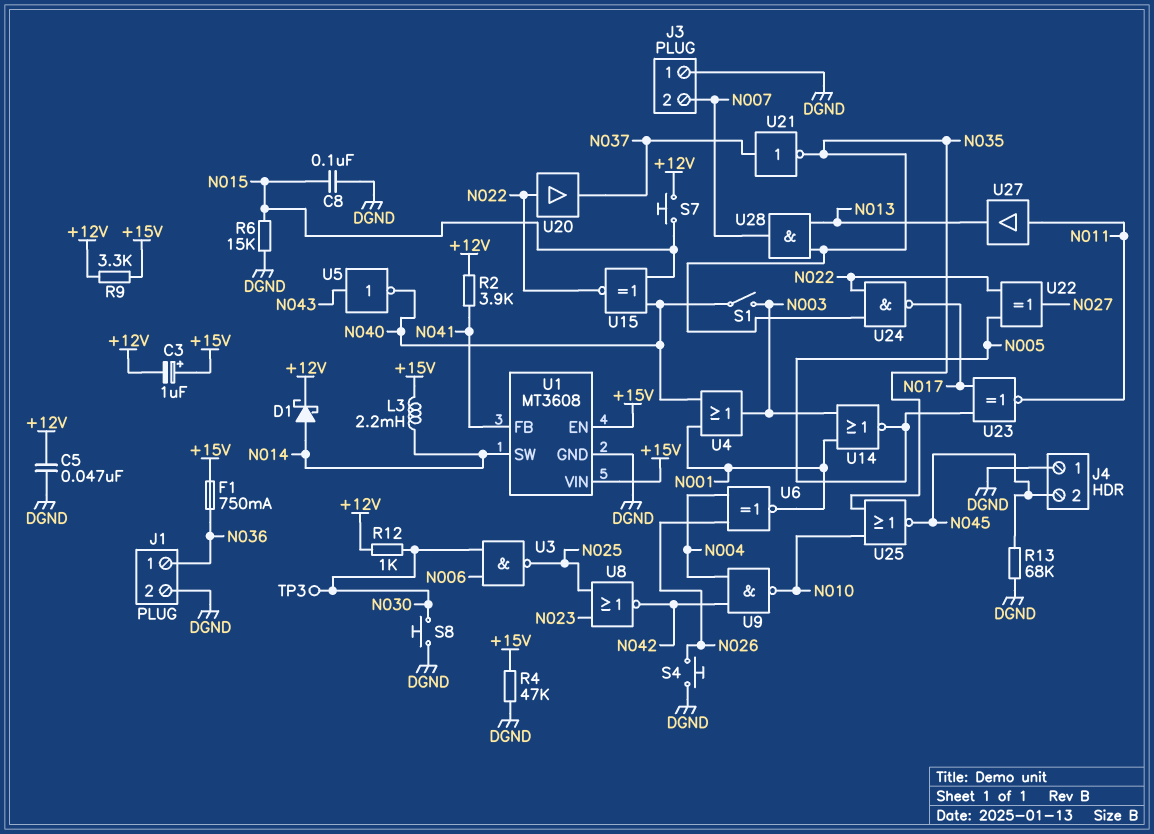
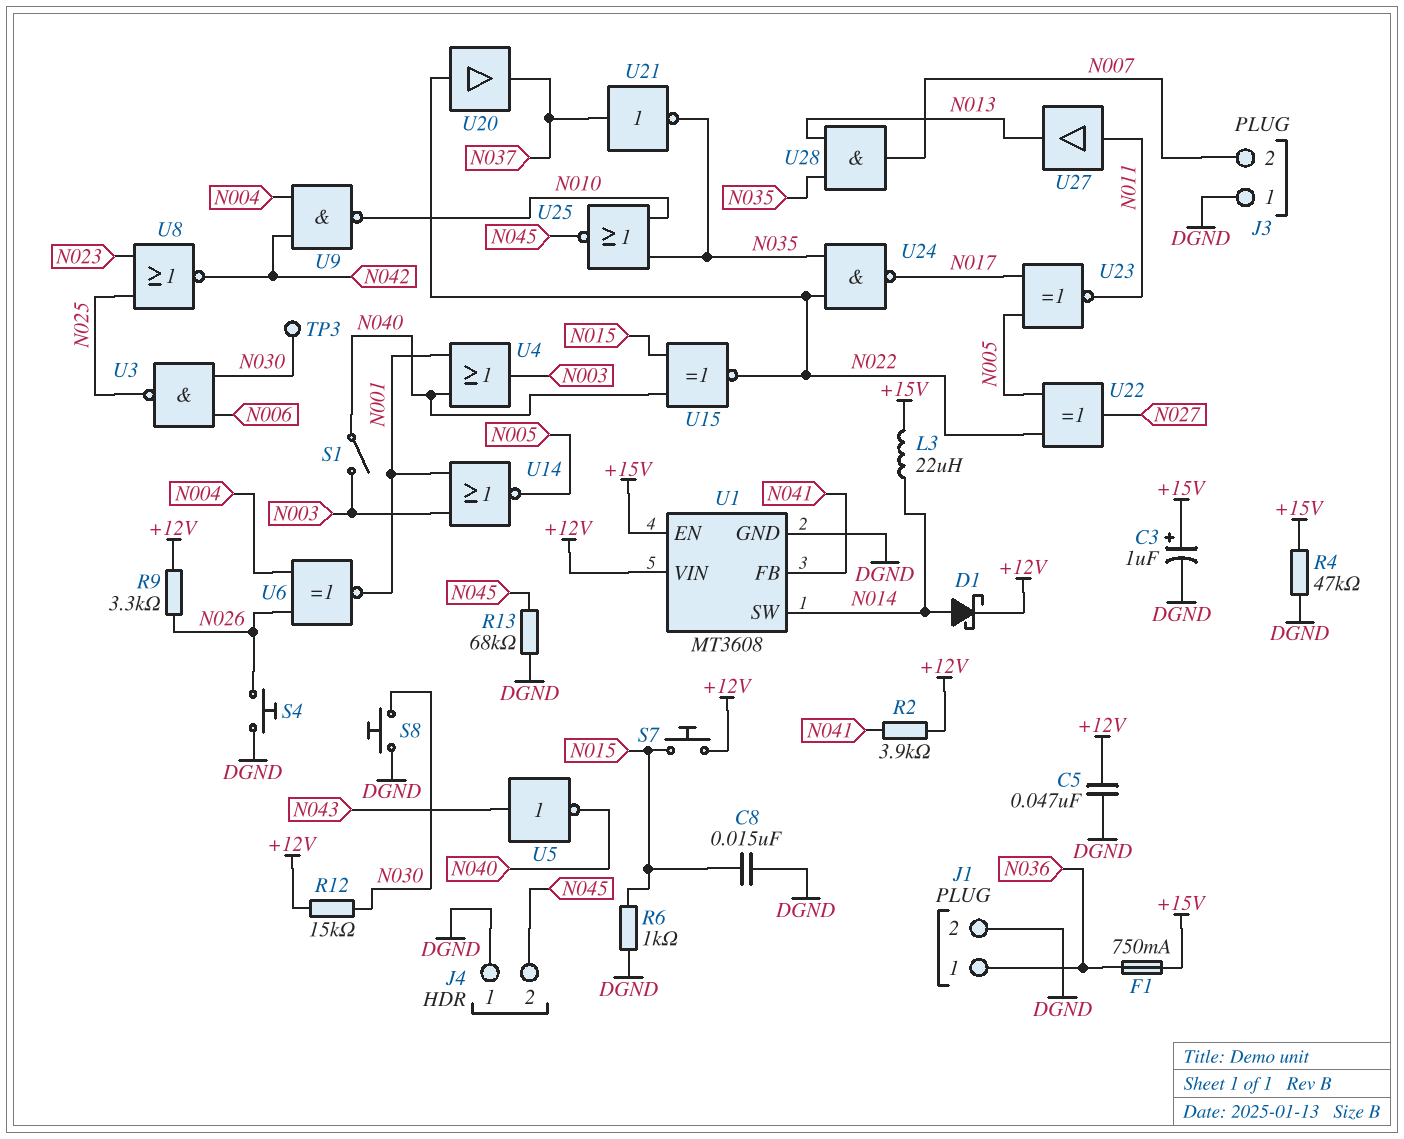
C3: 1uF (plus +15V, minus +12V) -> 1uF (plus +15V, minus DGND)
C8: 100nF (DGND, N015) -> 15nF (DGND, N015)
L3: 2.2mH (+15V, N014) -> 22uH (+15V, N014)
R6: 15k (DGND, N015) -> 1k (DGND, N015)
R9: 3.3k (+12V, +15V) -> 3.3k (+12V, N026)
R12: 1k (+12V, N030) -> 15k (+12V, N030)
U1 pin VIN: +15V -> +12V

